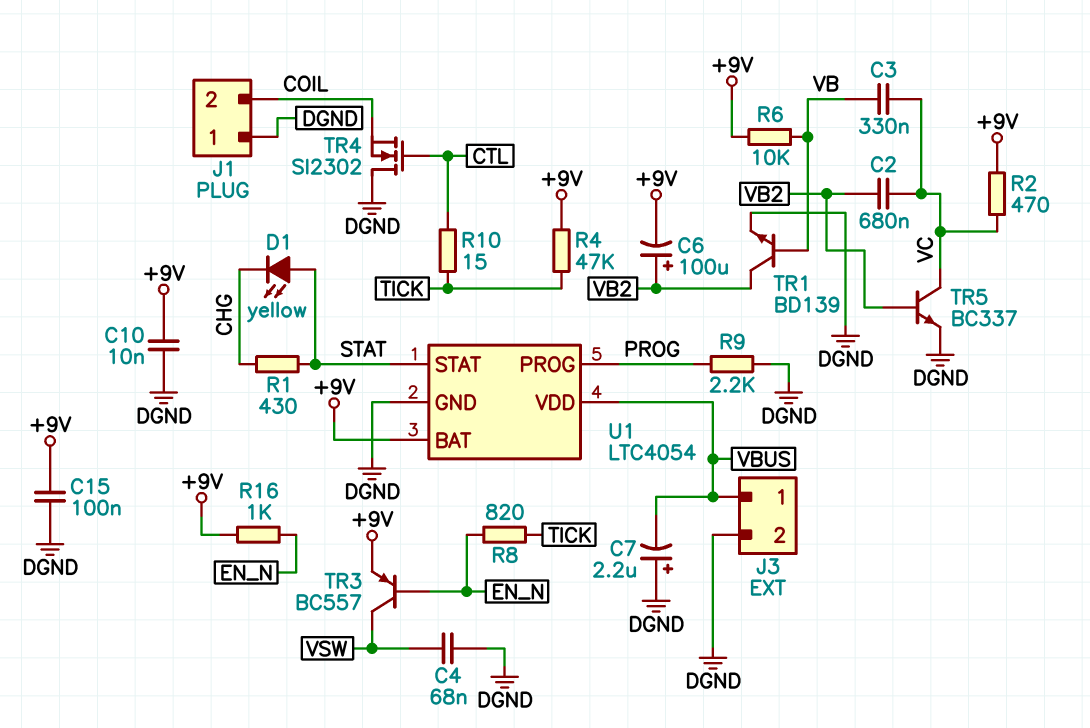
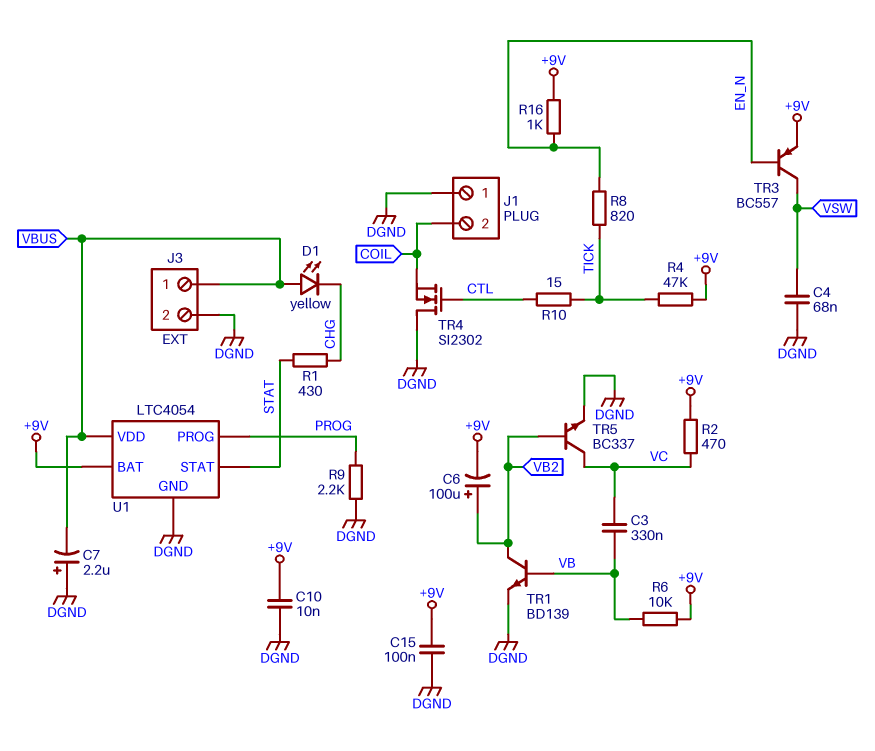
C2: 680nF (VB2, VC) -> none
D1: LED yellow (A STAT, K CHG) -> LED yellow (A VBUS, K CHG)

